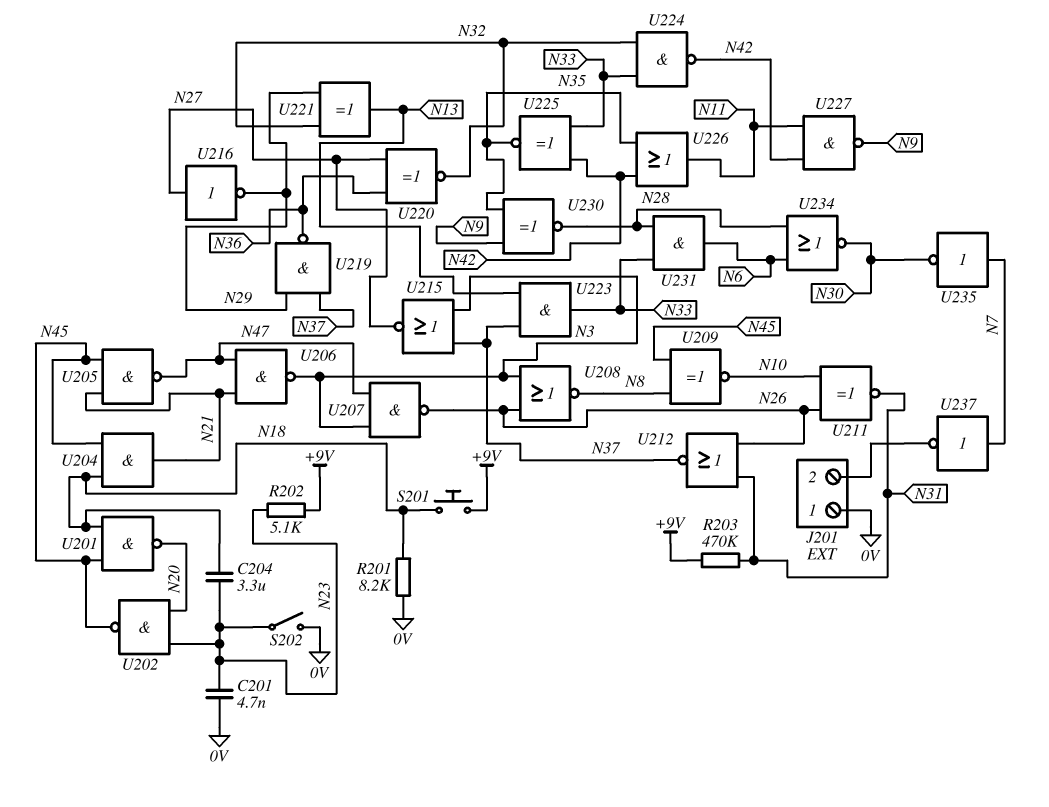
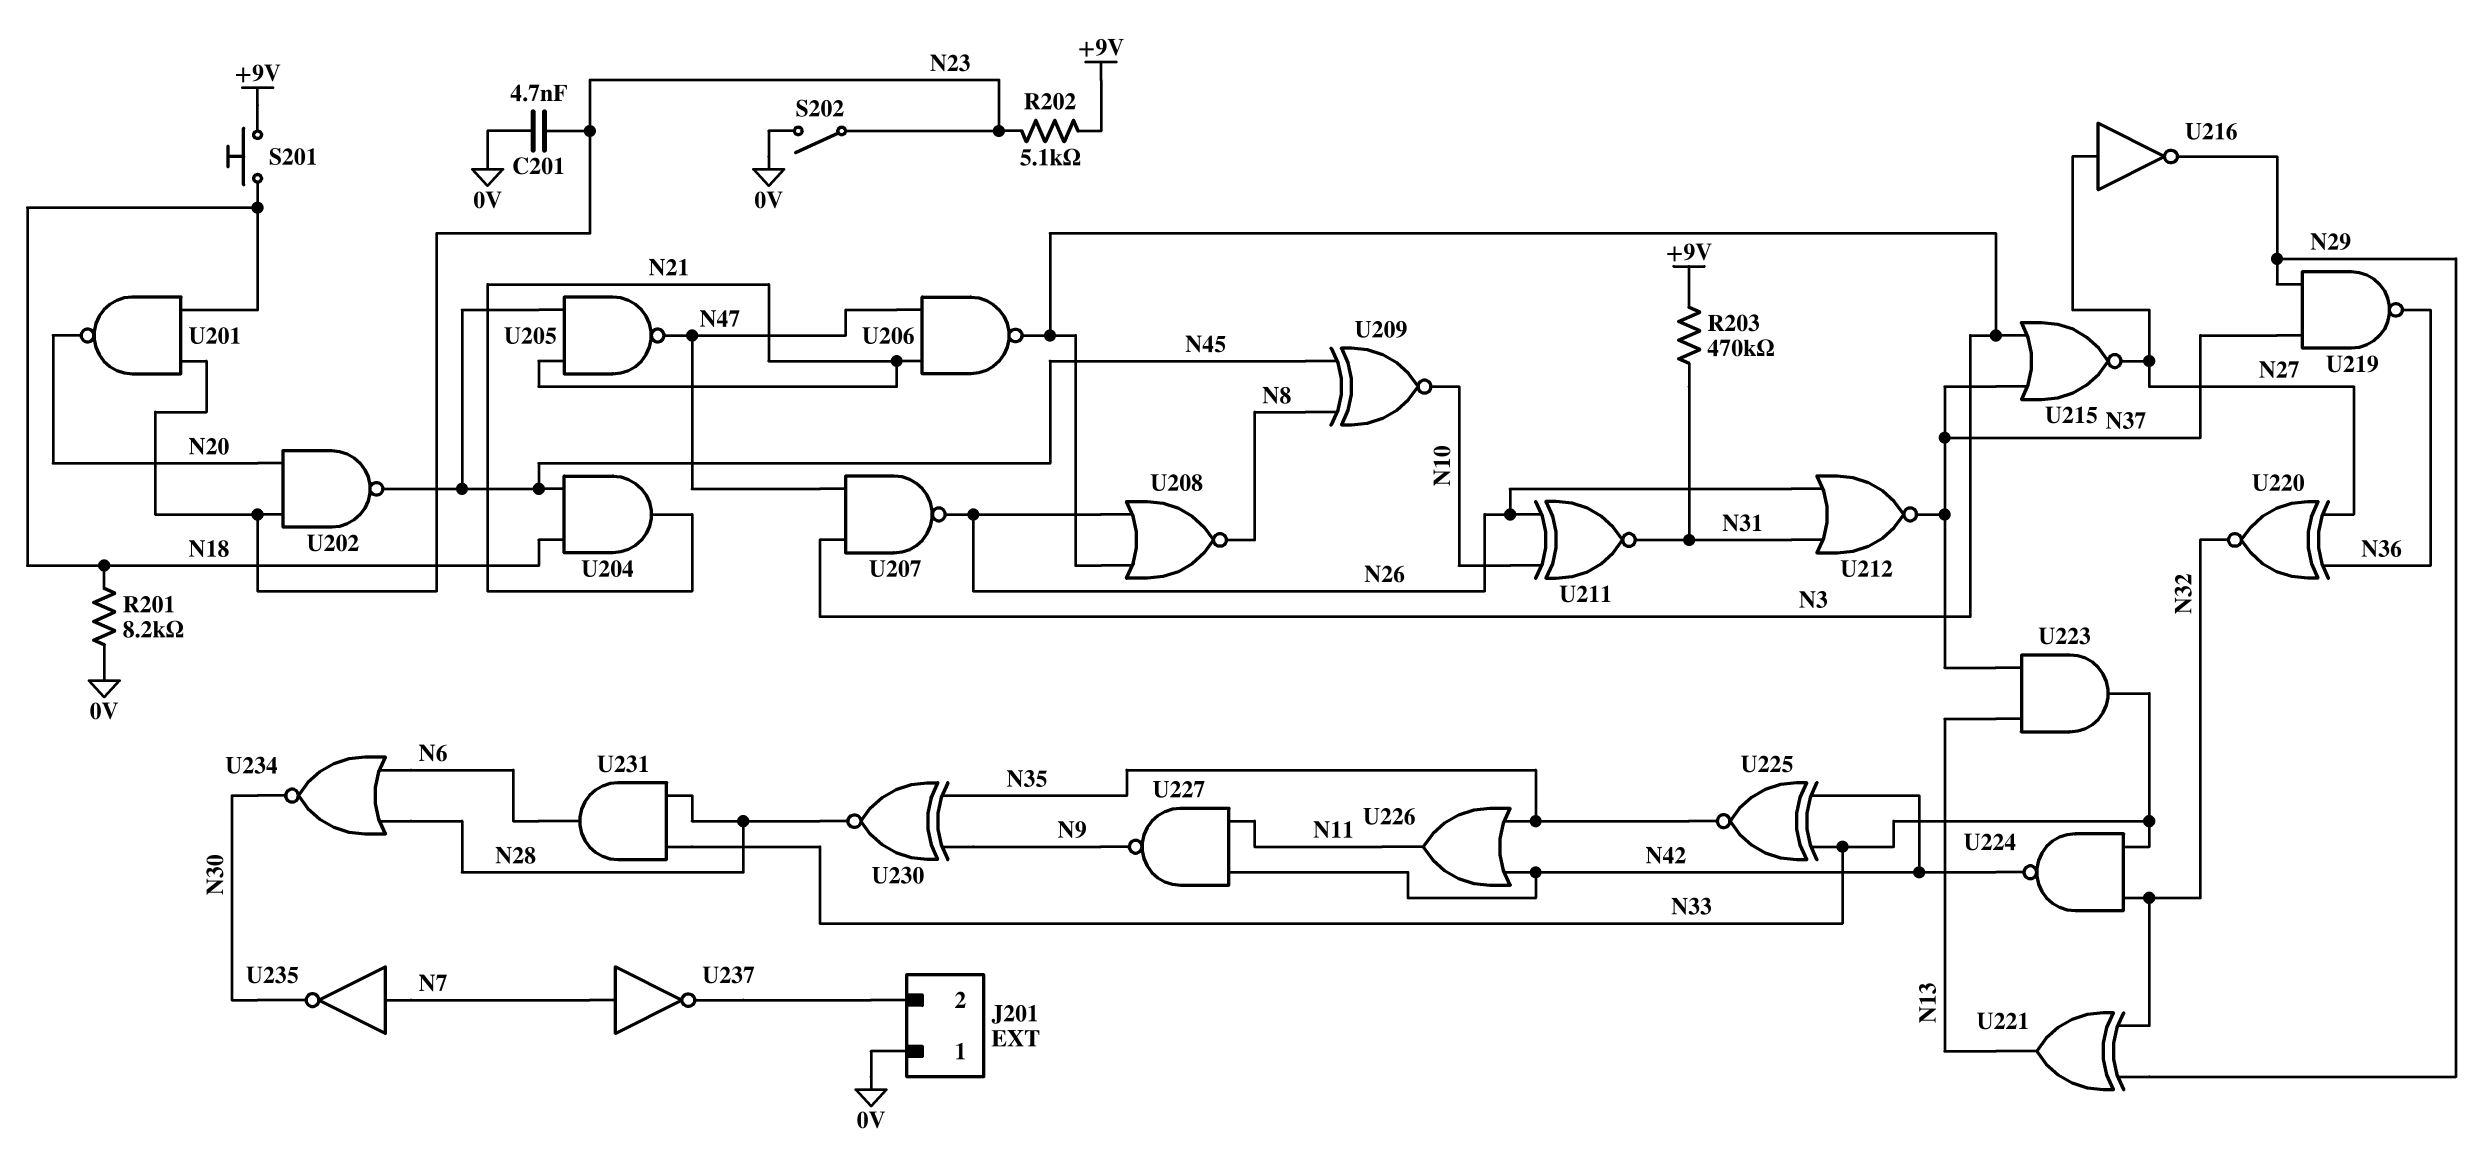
C204: 3.3uF (N18, N23) -> none
U201: NAND (in N18, in N45, out N20) -> NAND (in N18, in N23, out N20)

